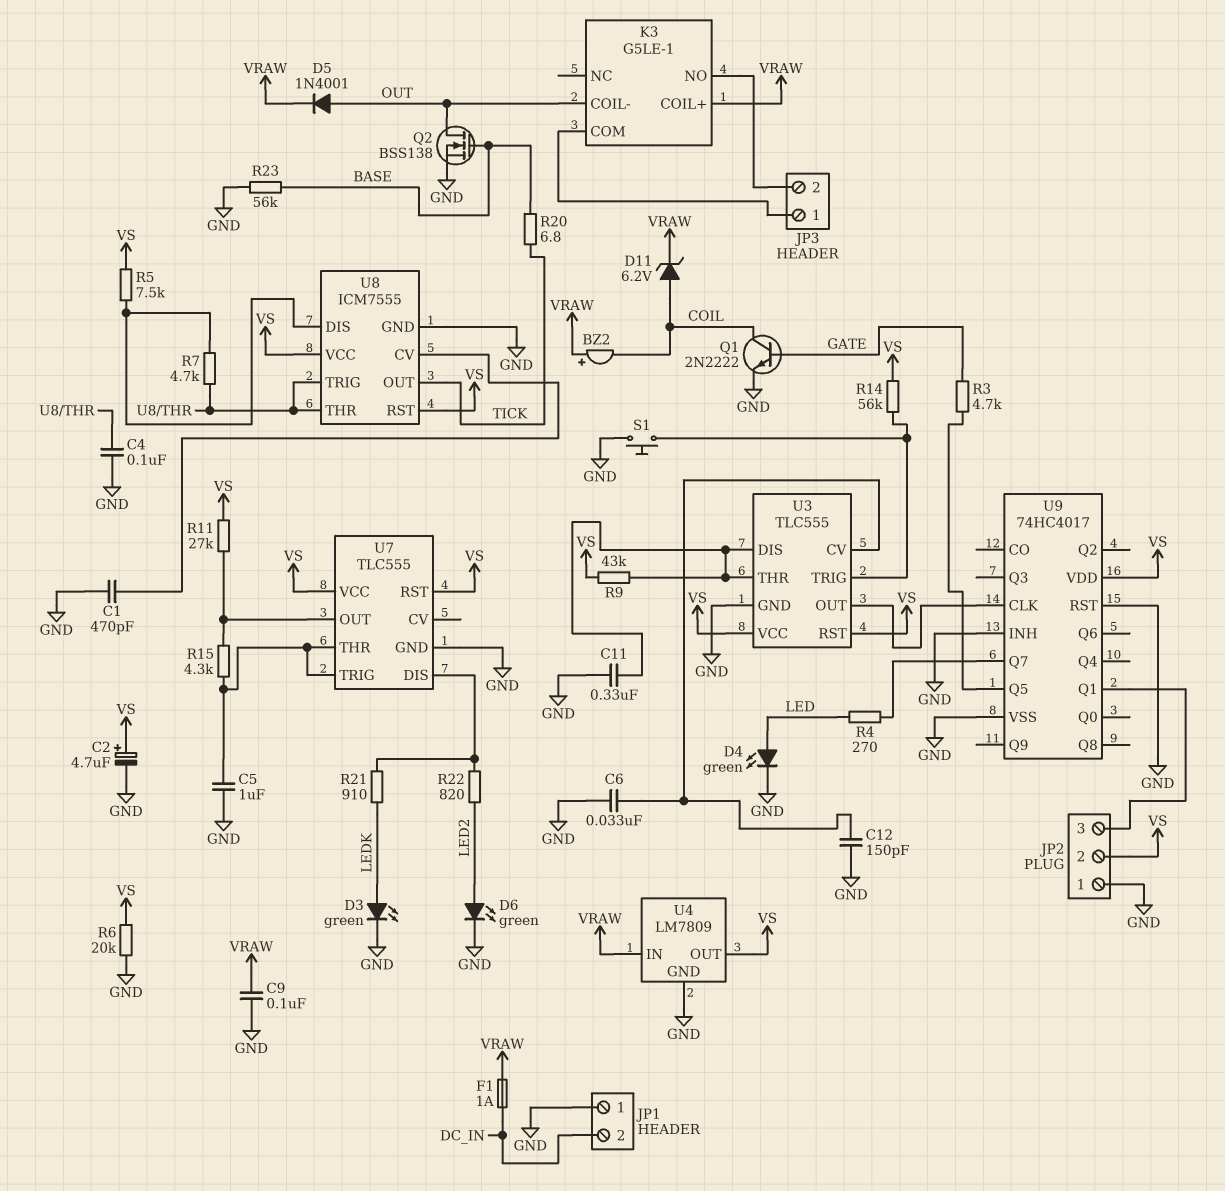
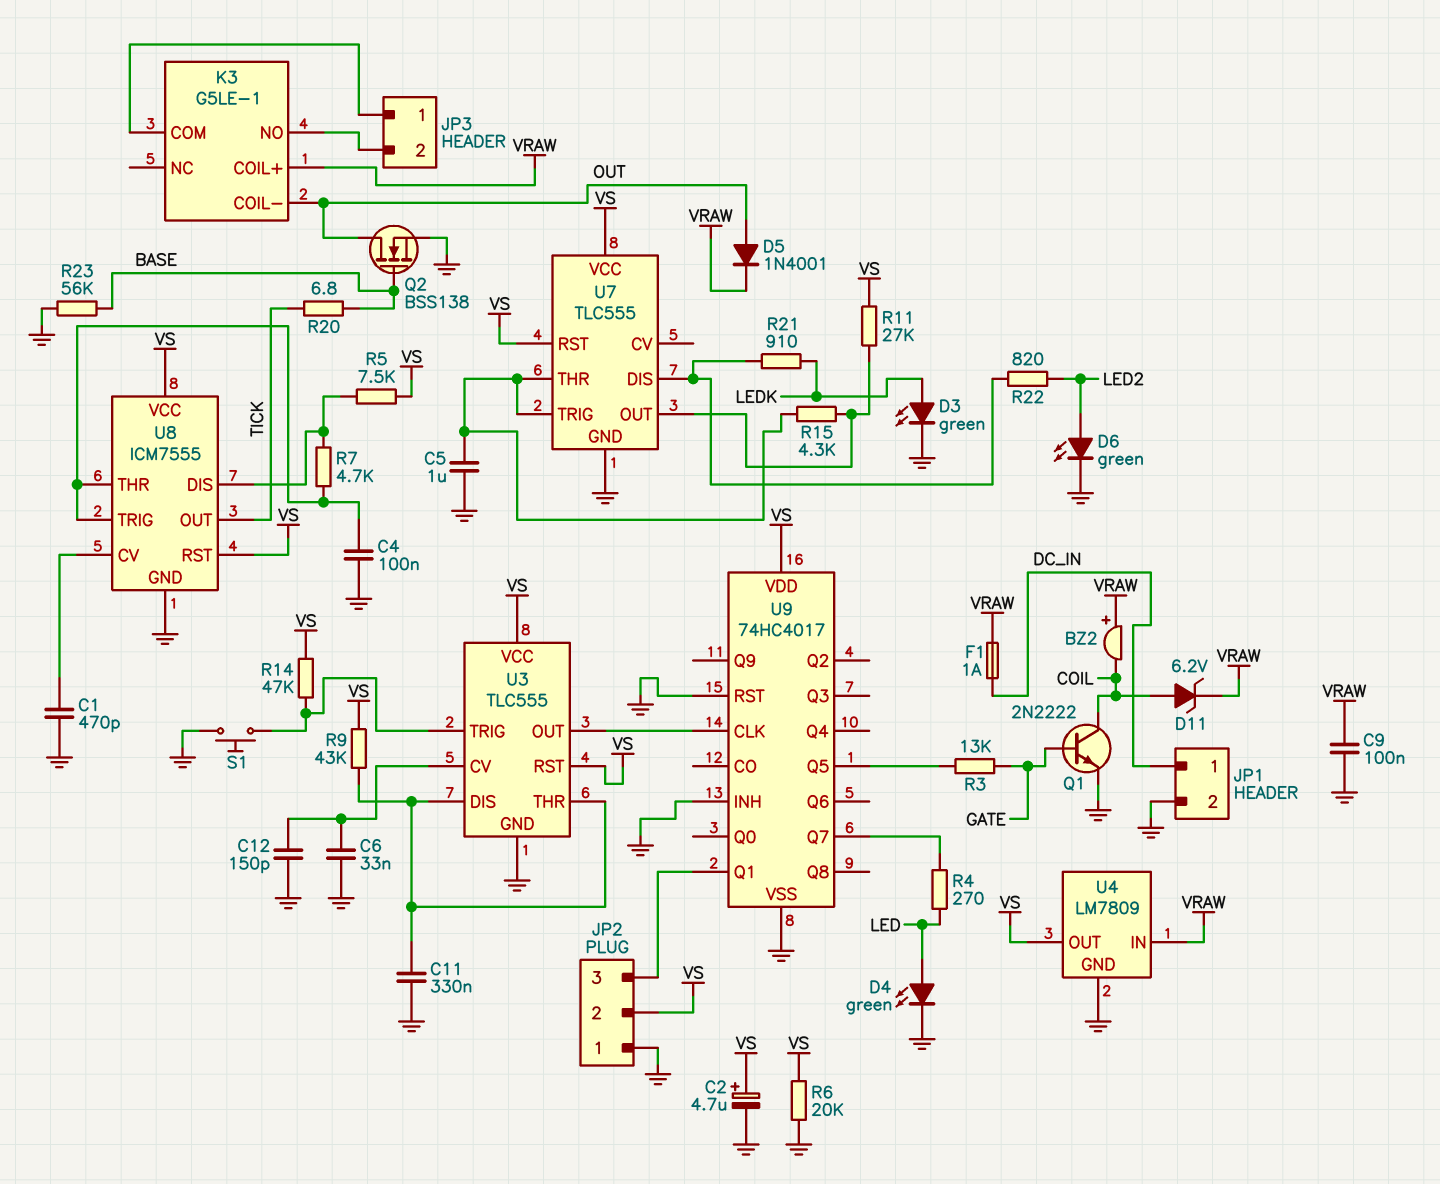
JP1 pin 1: GND -> DC_IN
JP1 pin 2: DC_IN -> GND
R3: 4.7k (GATE, U9/Q5) -> 13k (GATE, U9/Q5)
R14: 56k (U3/TRIG, VS) -> 47k (U3/TRIG, VS)

